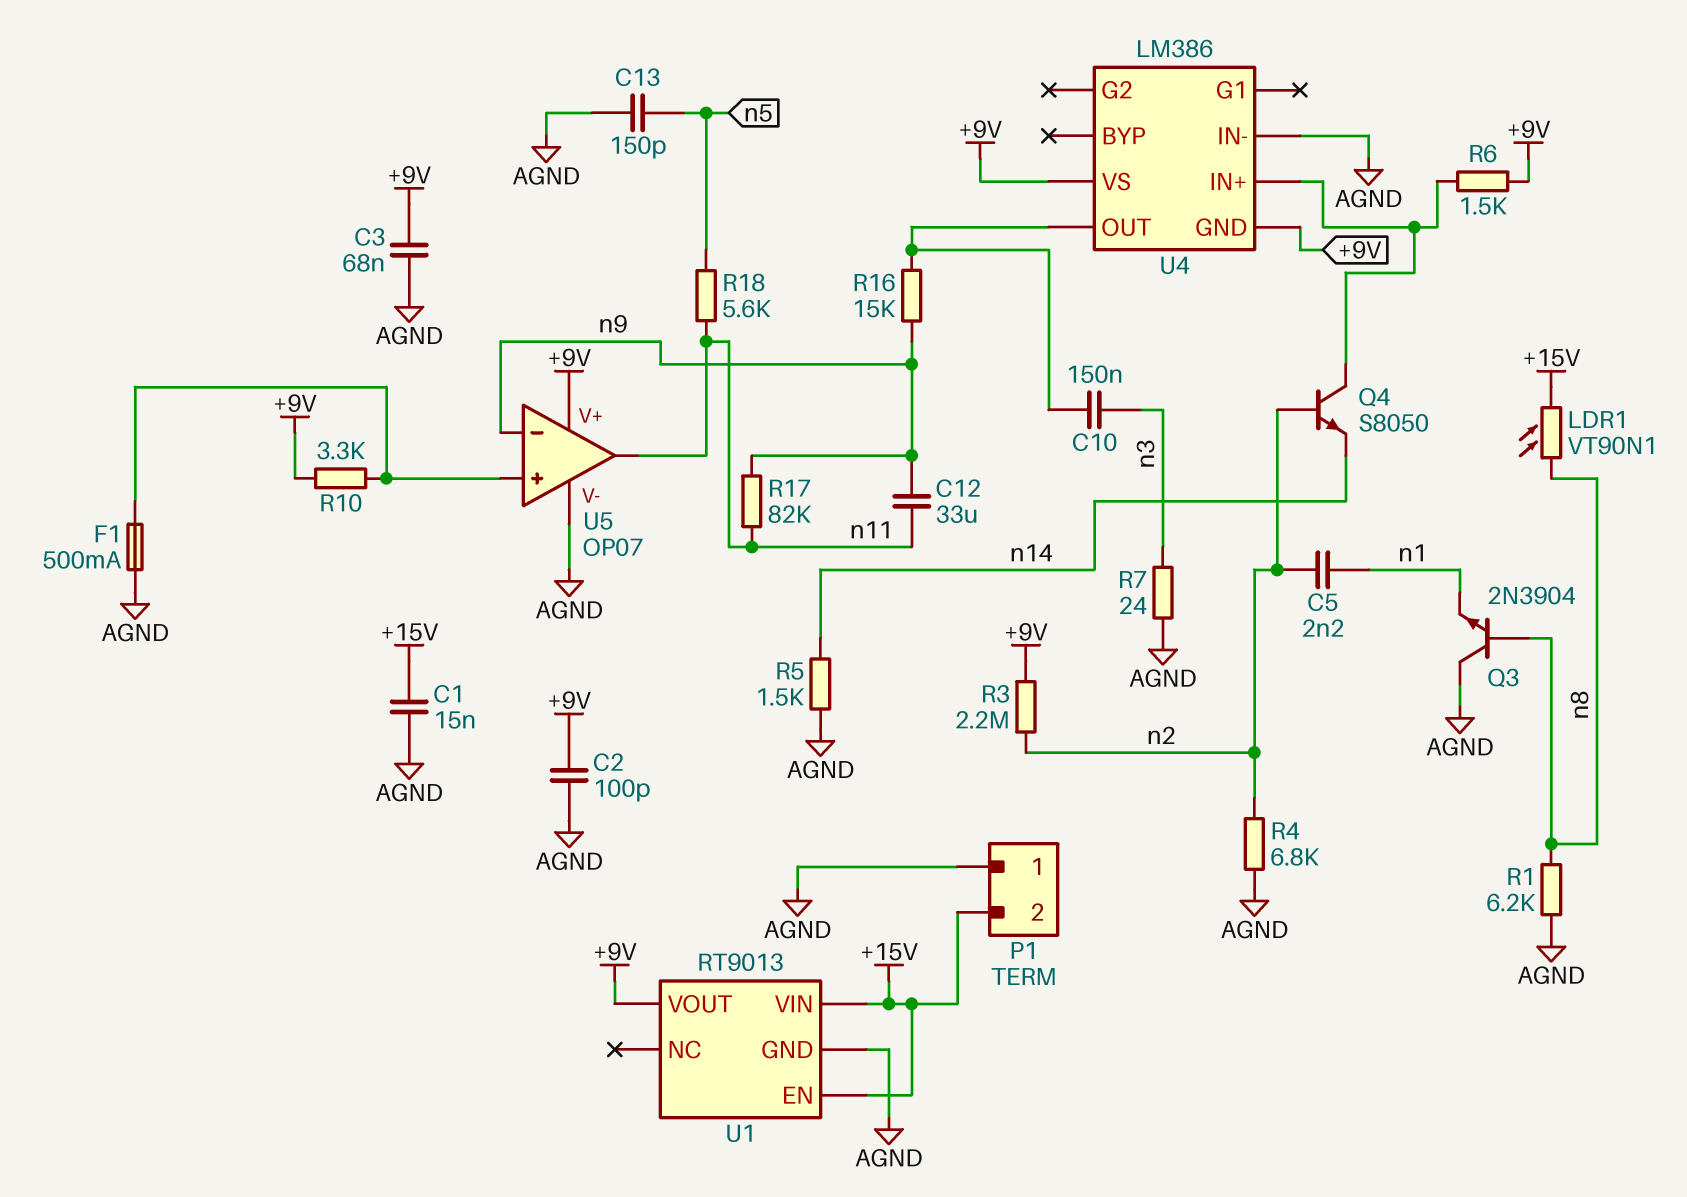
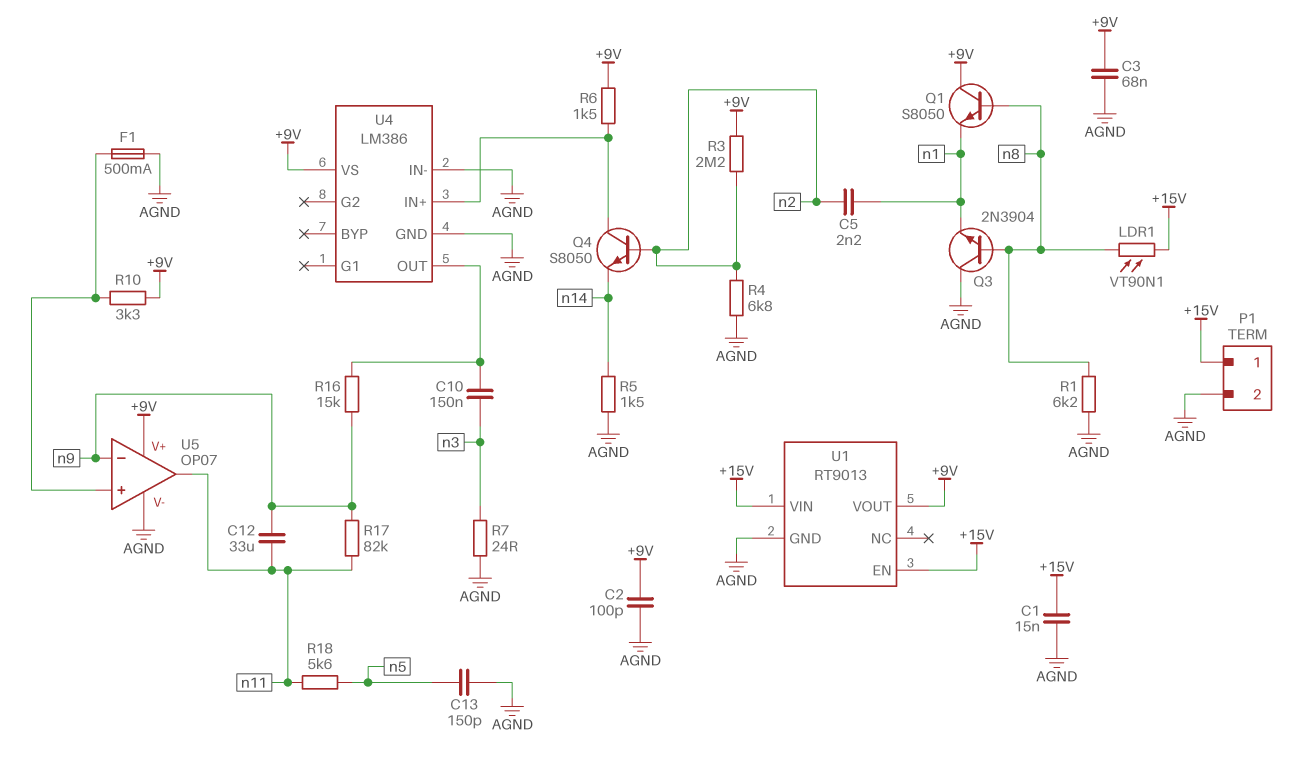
P1 pin 1: AGND -> +15V
P1 pin 2: +15V -> AGND
Q1: none -> NPN S8050 (B n8, C +9V, E n1)
U4 pin GND: +9V -> AGND

